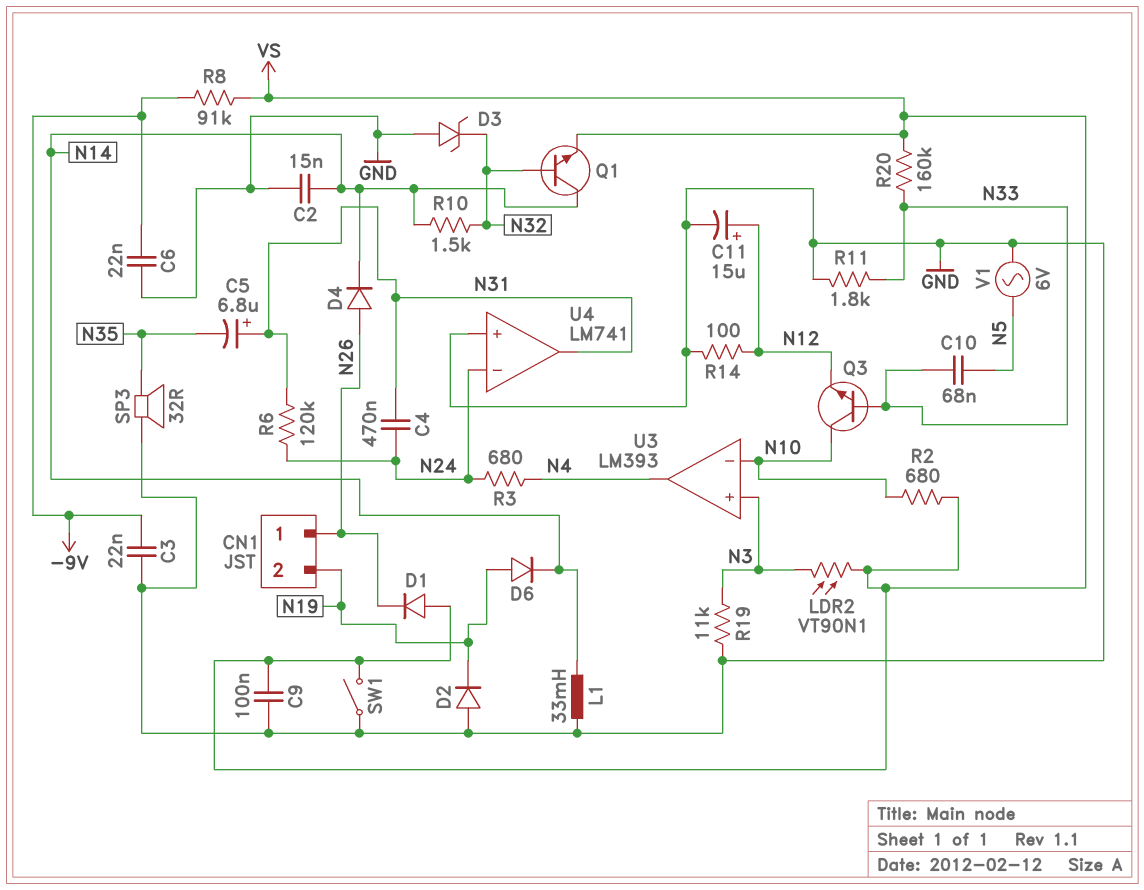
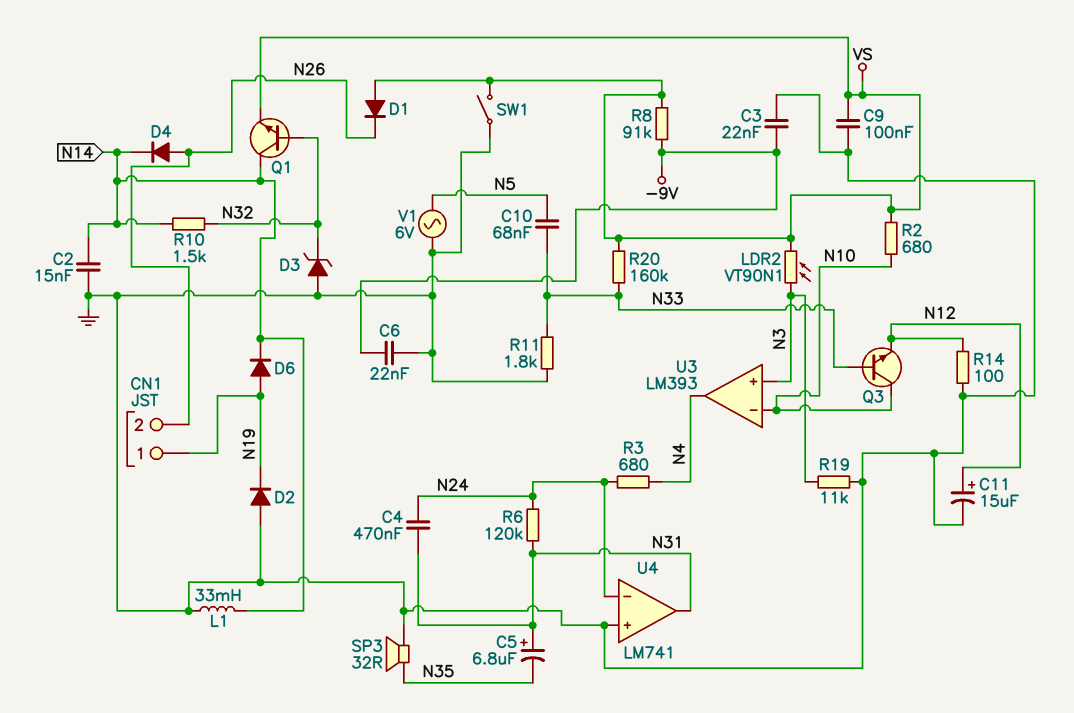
CN1 pin 1: N26 -> N19
CN1 pin 2: N19 -> N26

